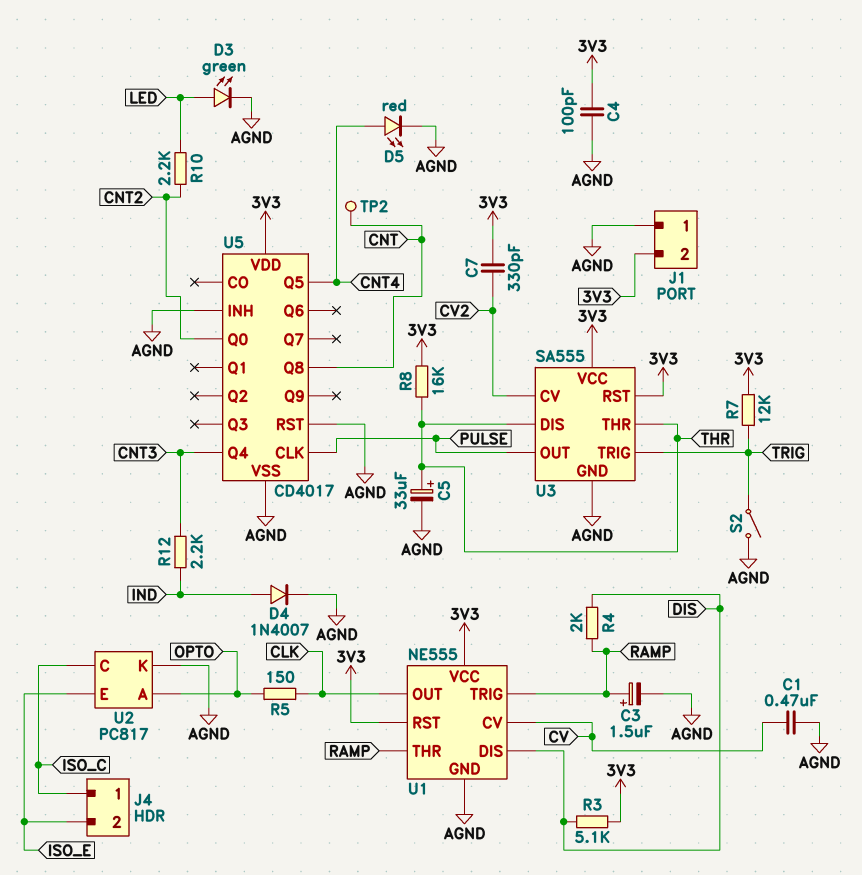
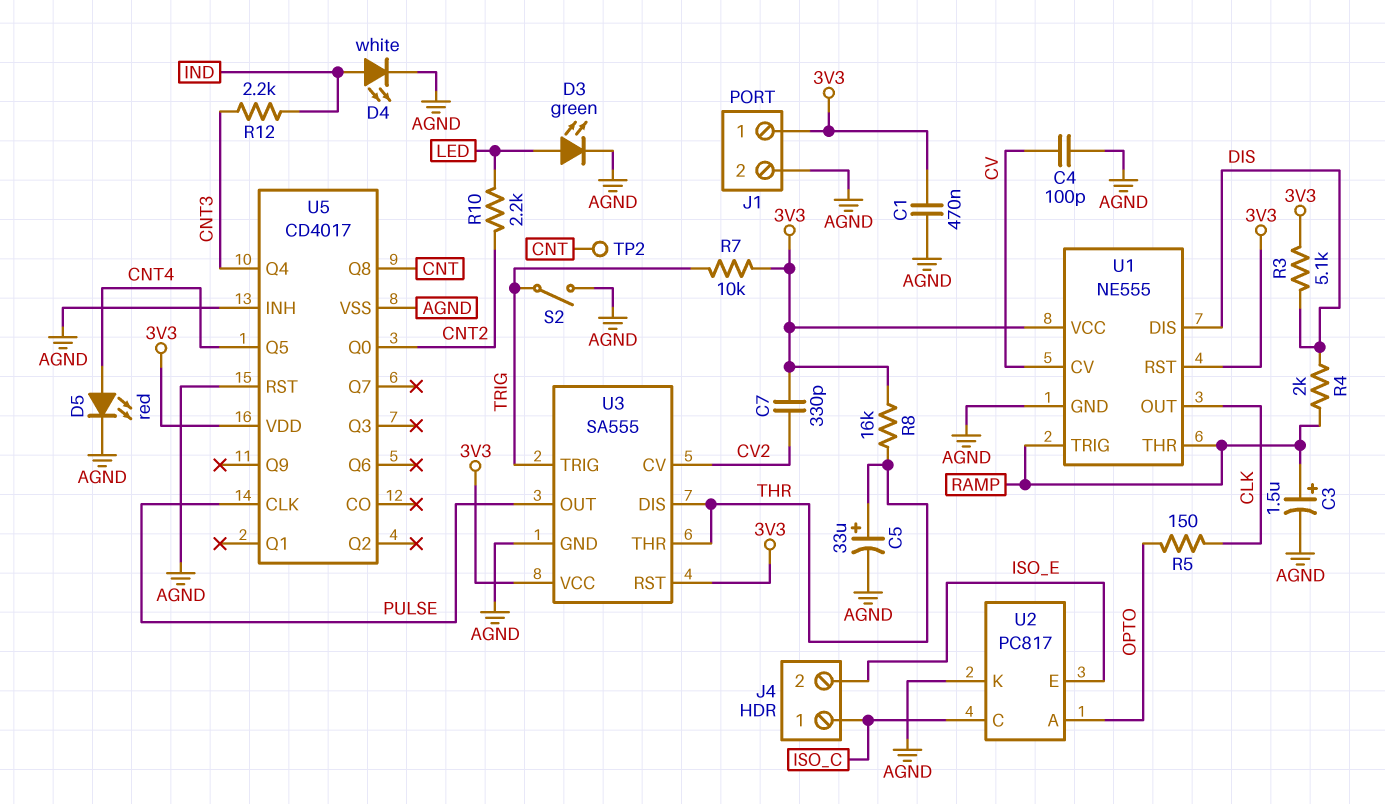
C1: 470nF (AGND, CV) -> 470nF (3V3, AGND)
C4: 100pF (3V3, AGND) -> 100pF (AGND, CV)
D4: diode 1N4007 (A IND, K AGND) -> LED white (A IND, K AGND)
J1 pin 1: AGND -> 3V3
J1 pin 2: 3V3 -> AGND
R7: 12k (3V3, TRIG) -> 10k (3V3, TRIG)

